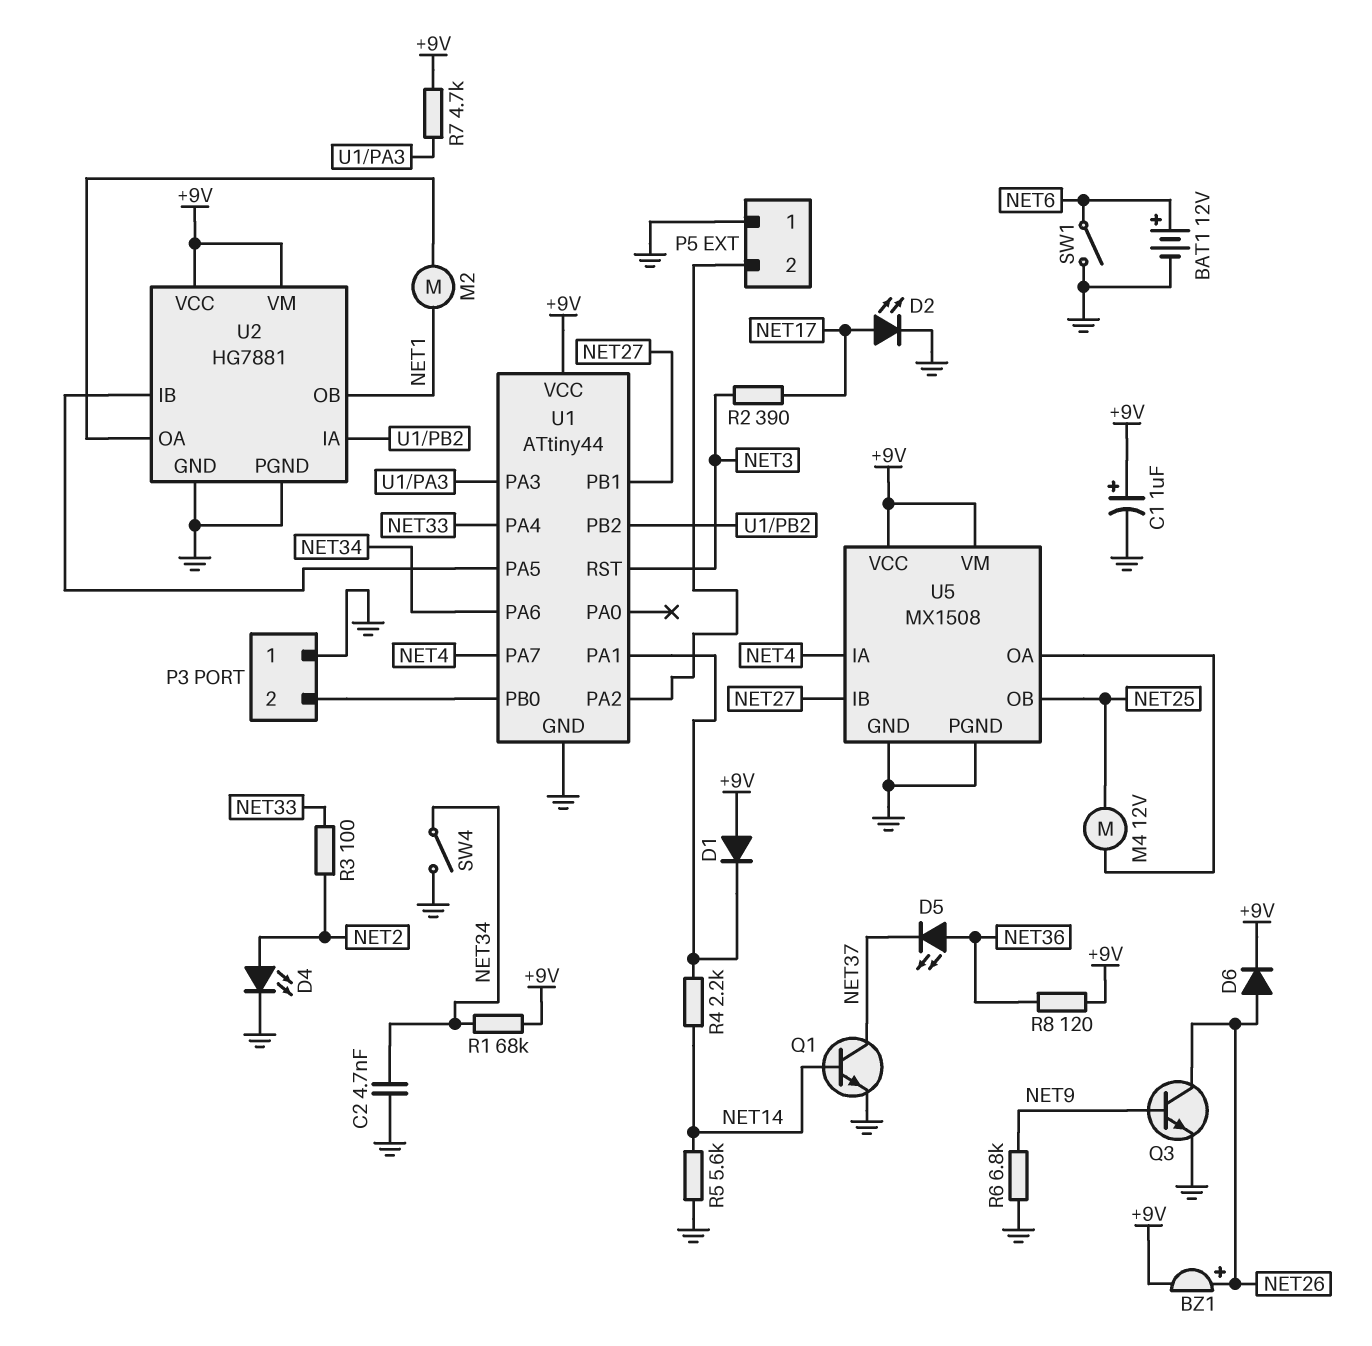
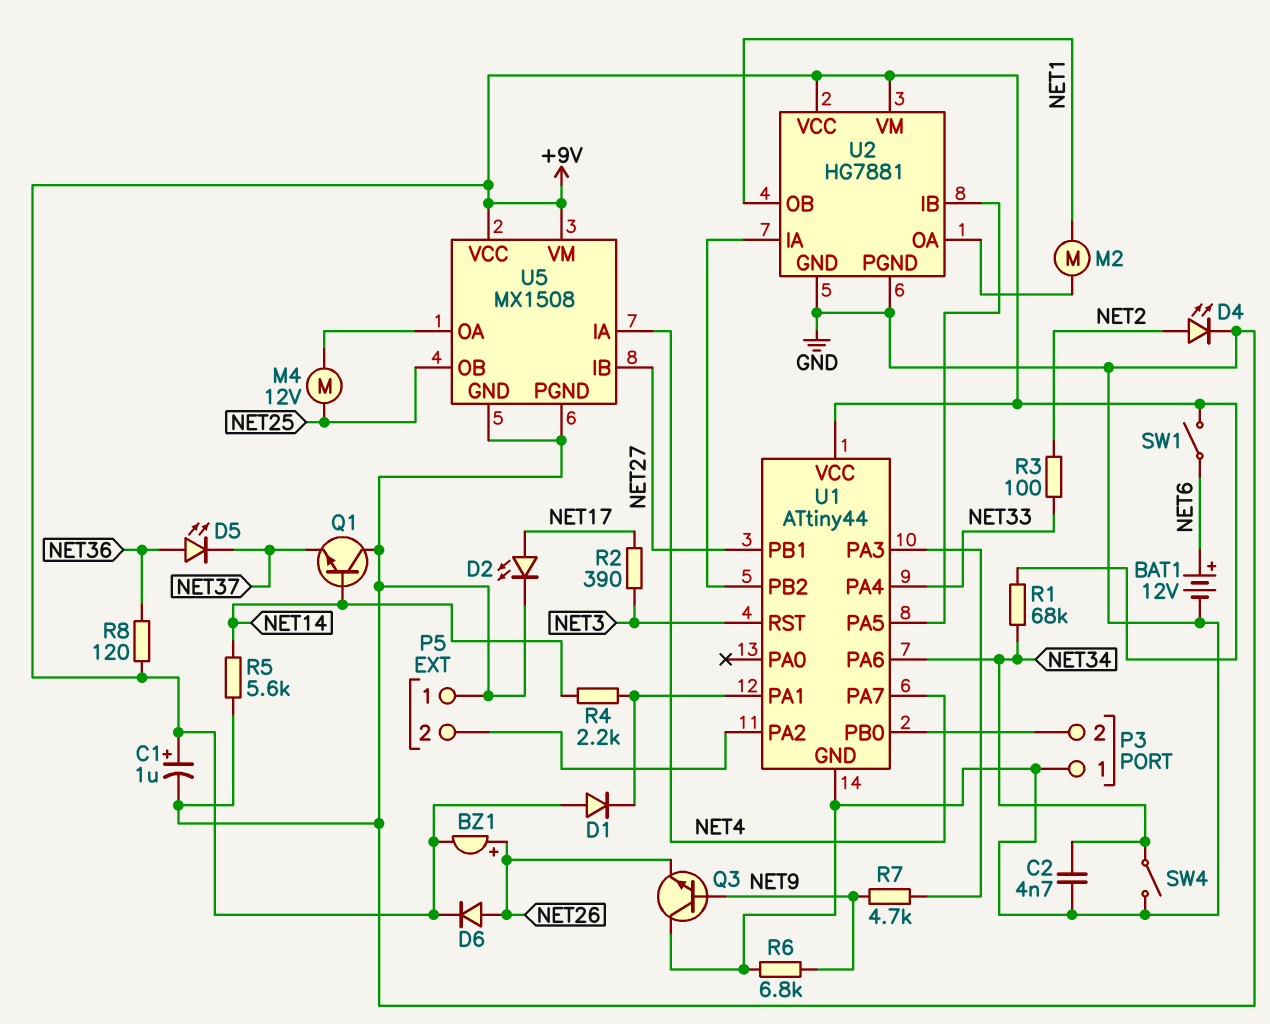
Q1: NPN (B NET14, C NET37, E GND) -> NPN (B NET14, C GND, E NET37)
Q3: NPN (B NET9, C NET26, E GND) -> NPN (B NET9, C GND, E NET26)
R7: 4.7k (+9V, U1/PA3) -> 4.7k (NET9, U1/PA3)
SW1: switch (GND, NET6) -> switch (+9V, NET6)

